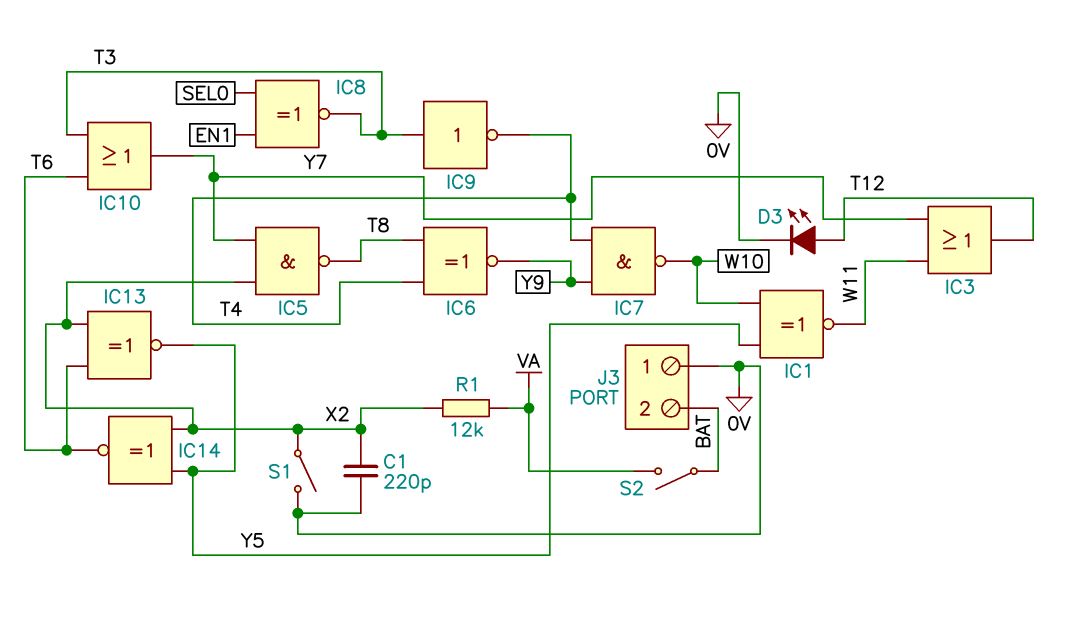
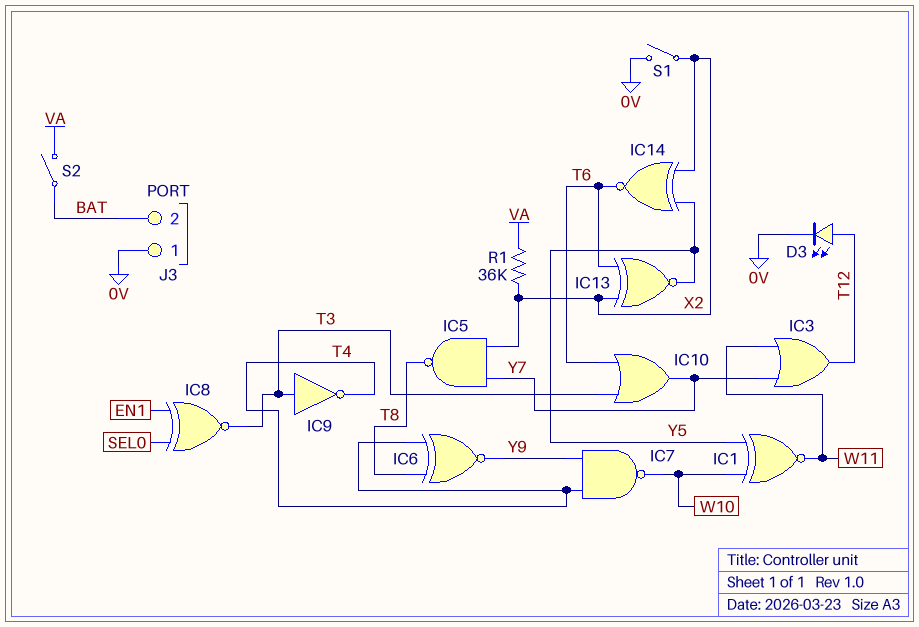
C1: 220pF (0V, X2) -> none
R1: 12k (VA, X2) -> 36k (VA, X2)

